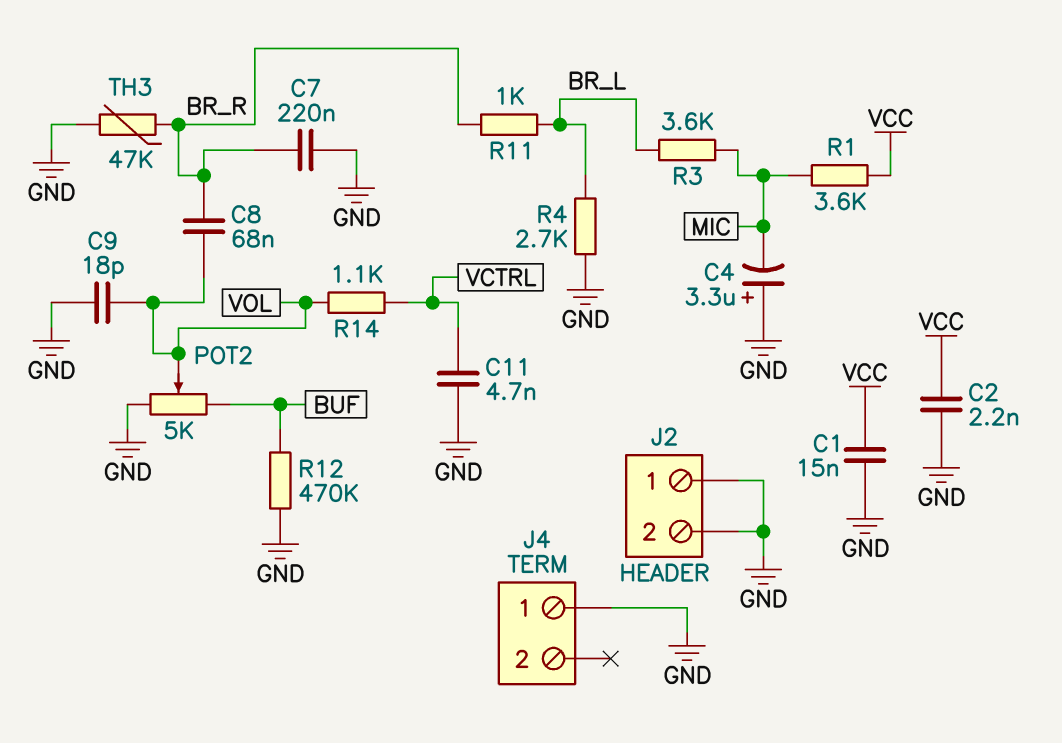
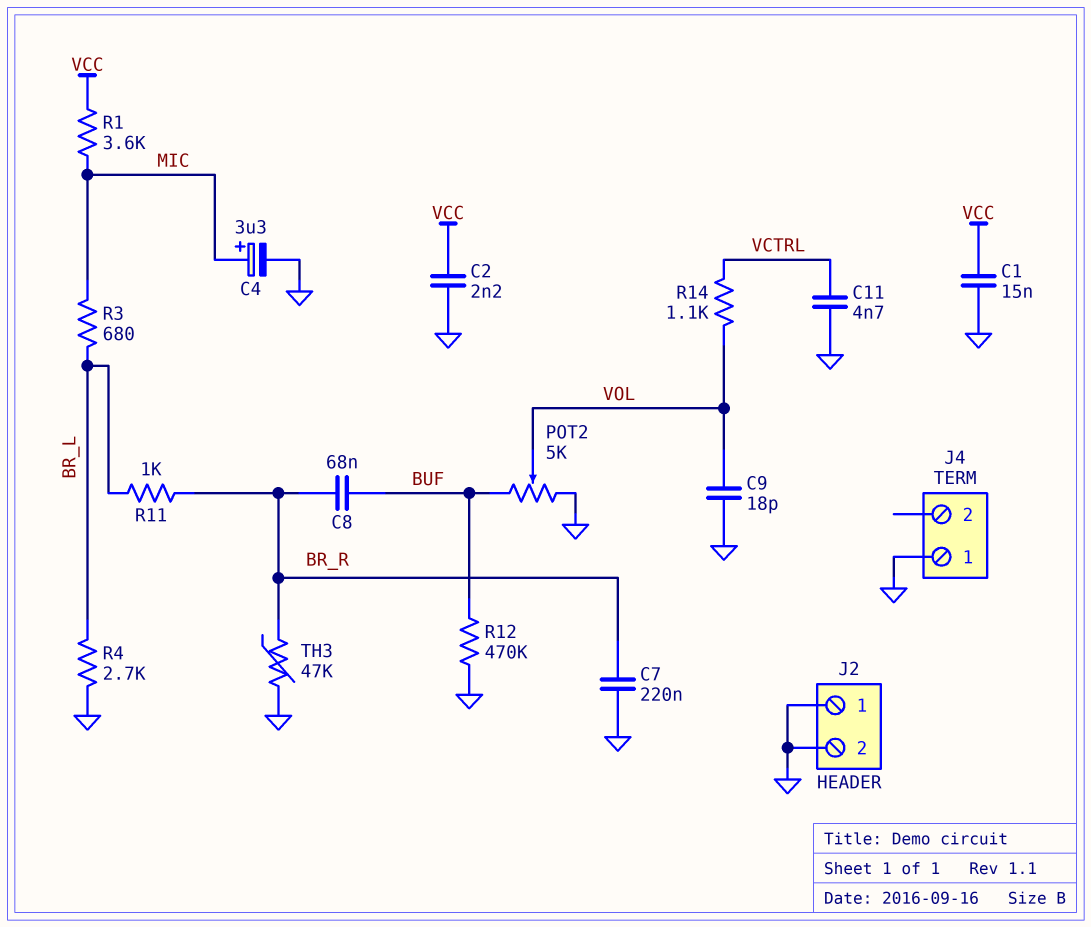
C4: 3.3uF (plus GND, minus MIC) -> 3.3uF (plus MIC, minus GND)
C8: 68nF (BR_R, VOL) -> 68nF (BR_R, BUF)
R3: 3.6k (BR_L, MIC) -> 680 (BR_L, MIC)

